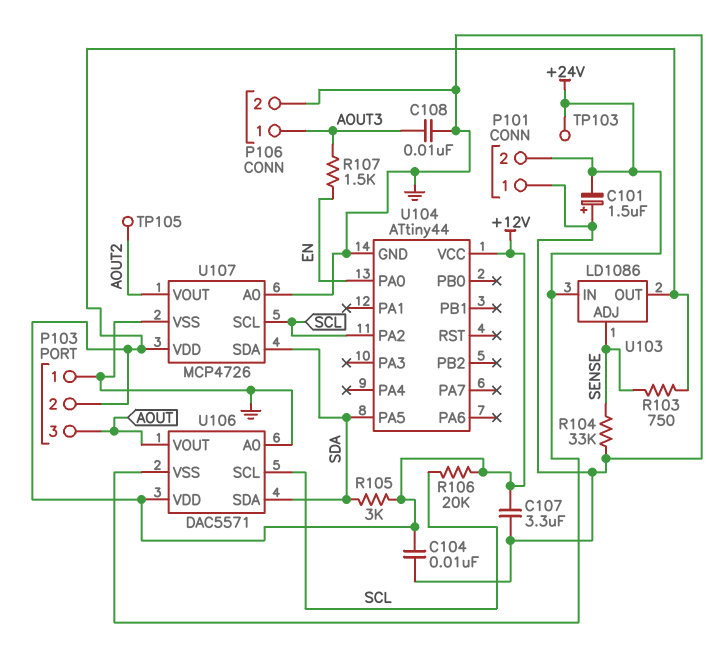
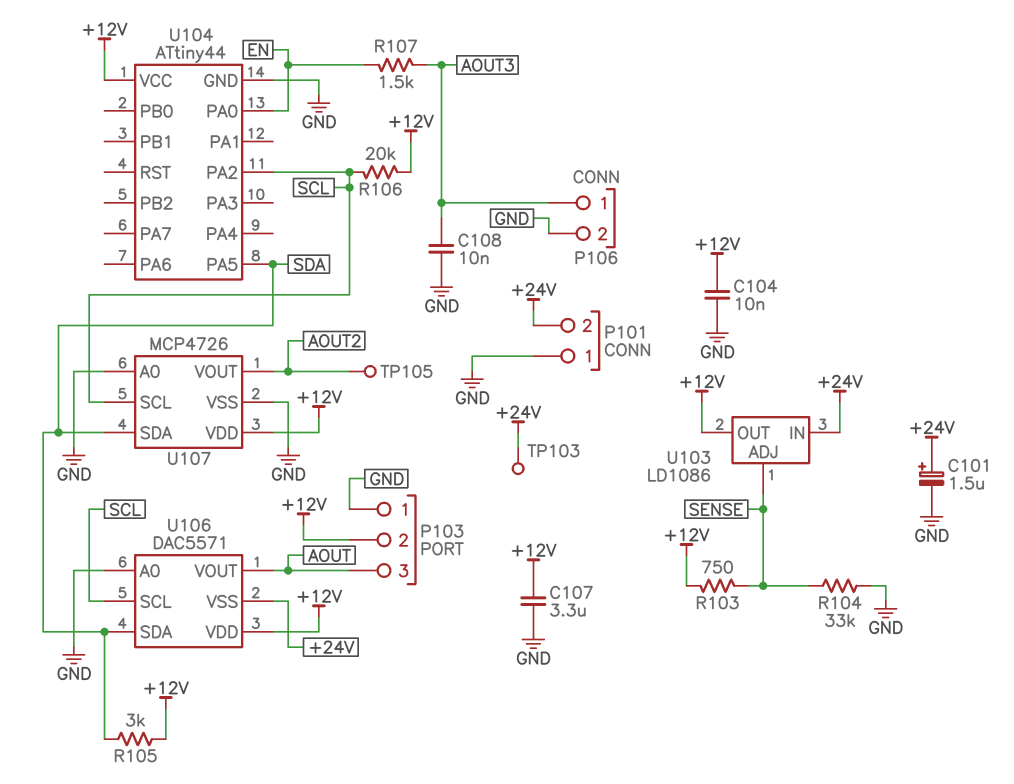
C101: 1.5uF (plus GND, minus +24V) -> 1.5uF (plus +24V, minus GND)

